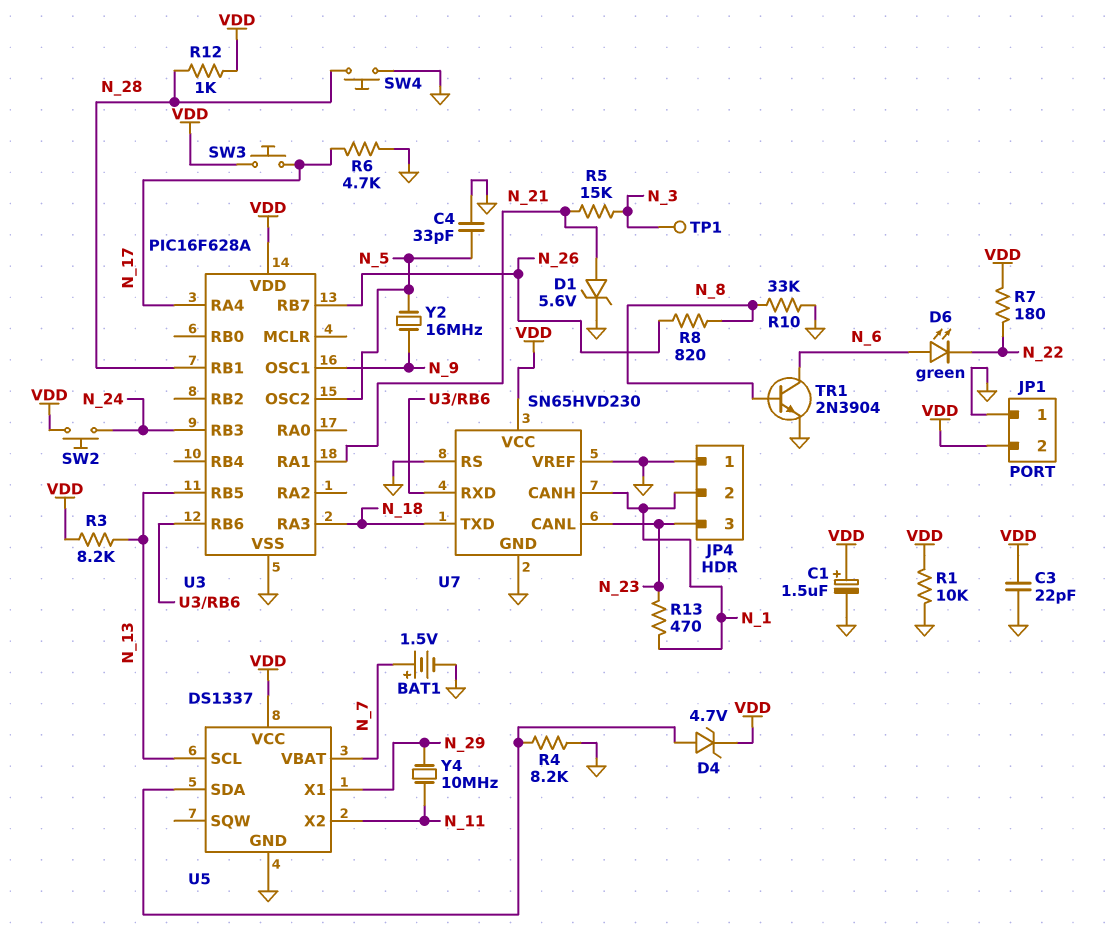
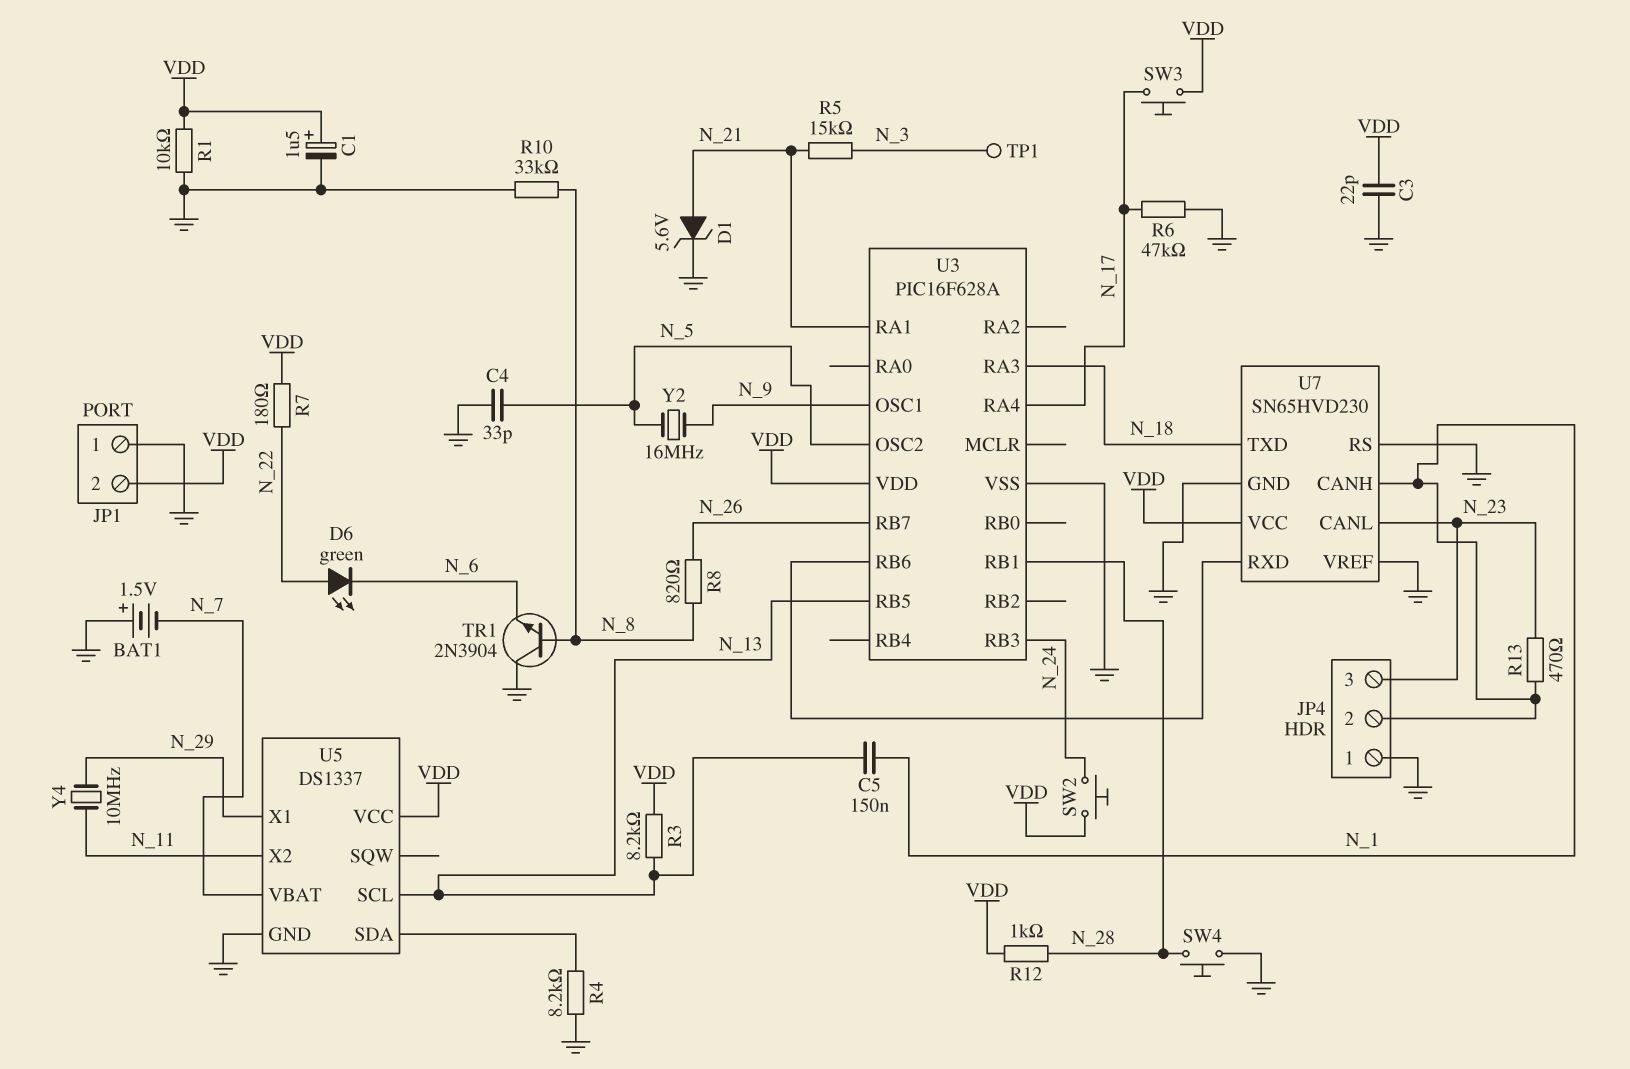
BAT1: 1.5V (plus N_7, minus GND) -> 1.5V (plus GND, minus N_7)
C5: none -> 150nF (N_1, N_13)
D4: zener 4.7V (A U5/SDA, K VDD) -> none
D6: LED green (A N_6, K N_22) -> LED green (A N_22, K N_6)
R6: 4.7k (GND, N_17) -> 47k (GND, N_17)
TR1: NPN 2N3904 (B N_8, C N_6, E GND) -> NPN 2N3904 (B N_8, C GND, E N_6)

